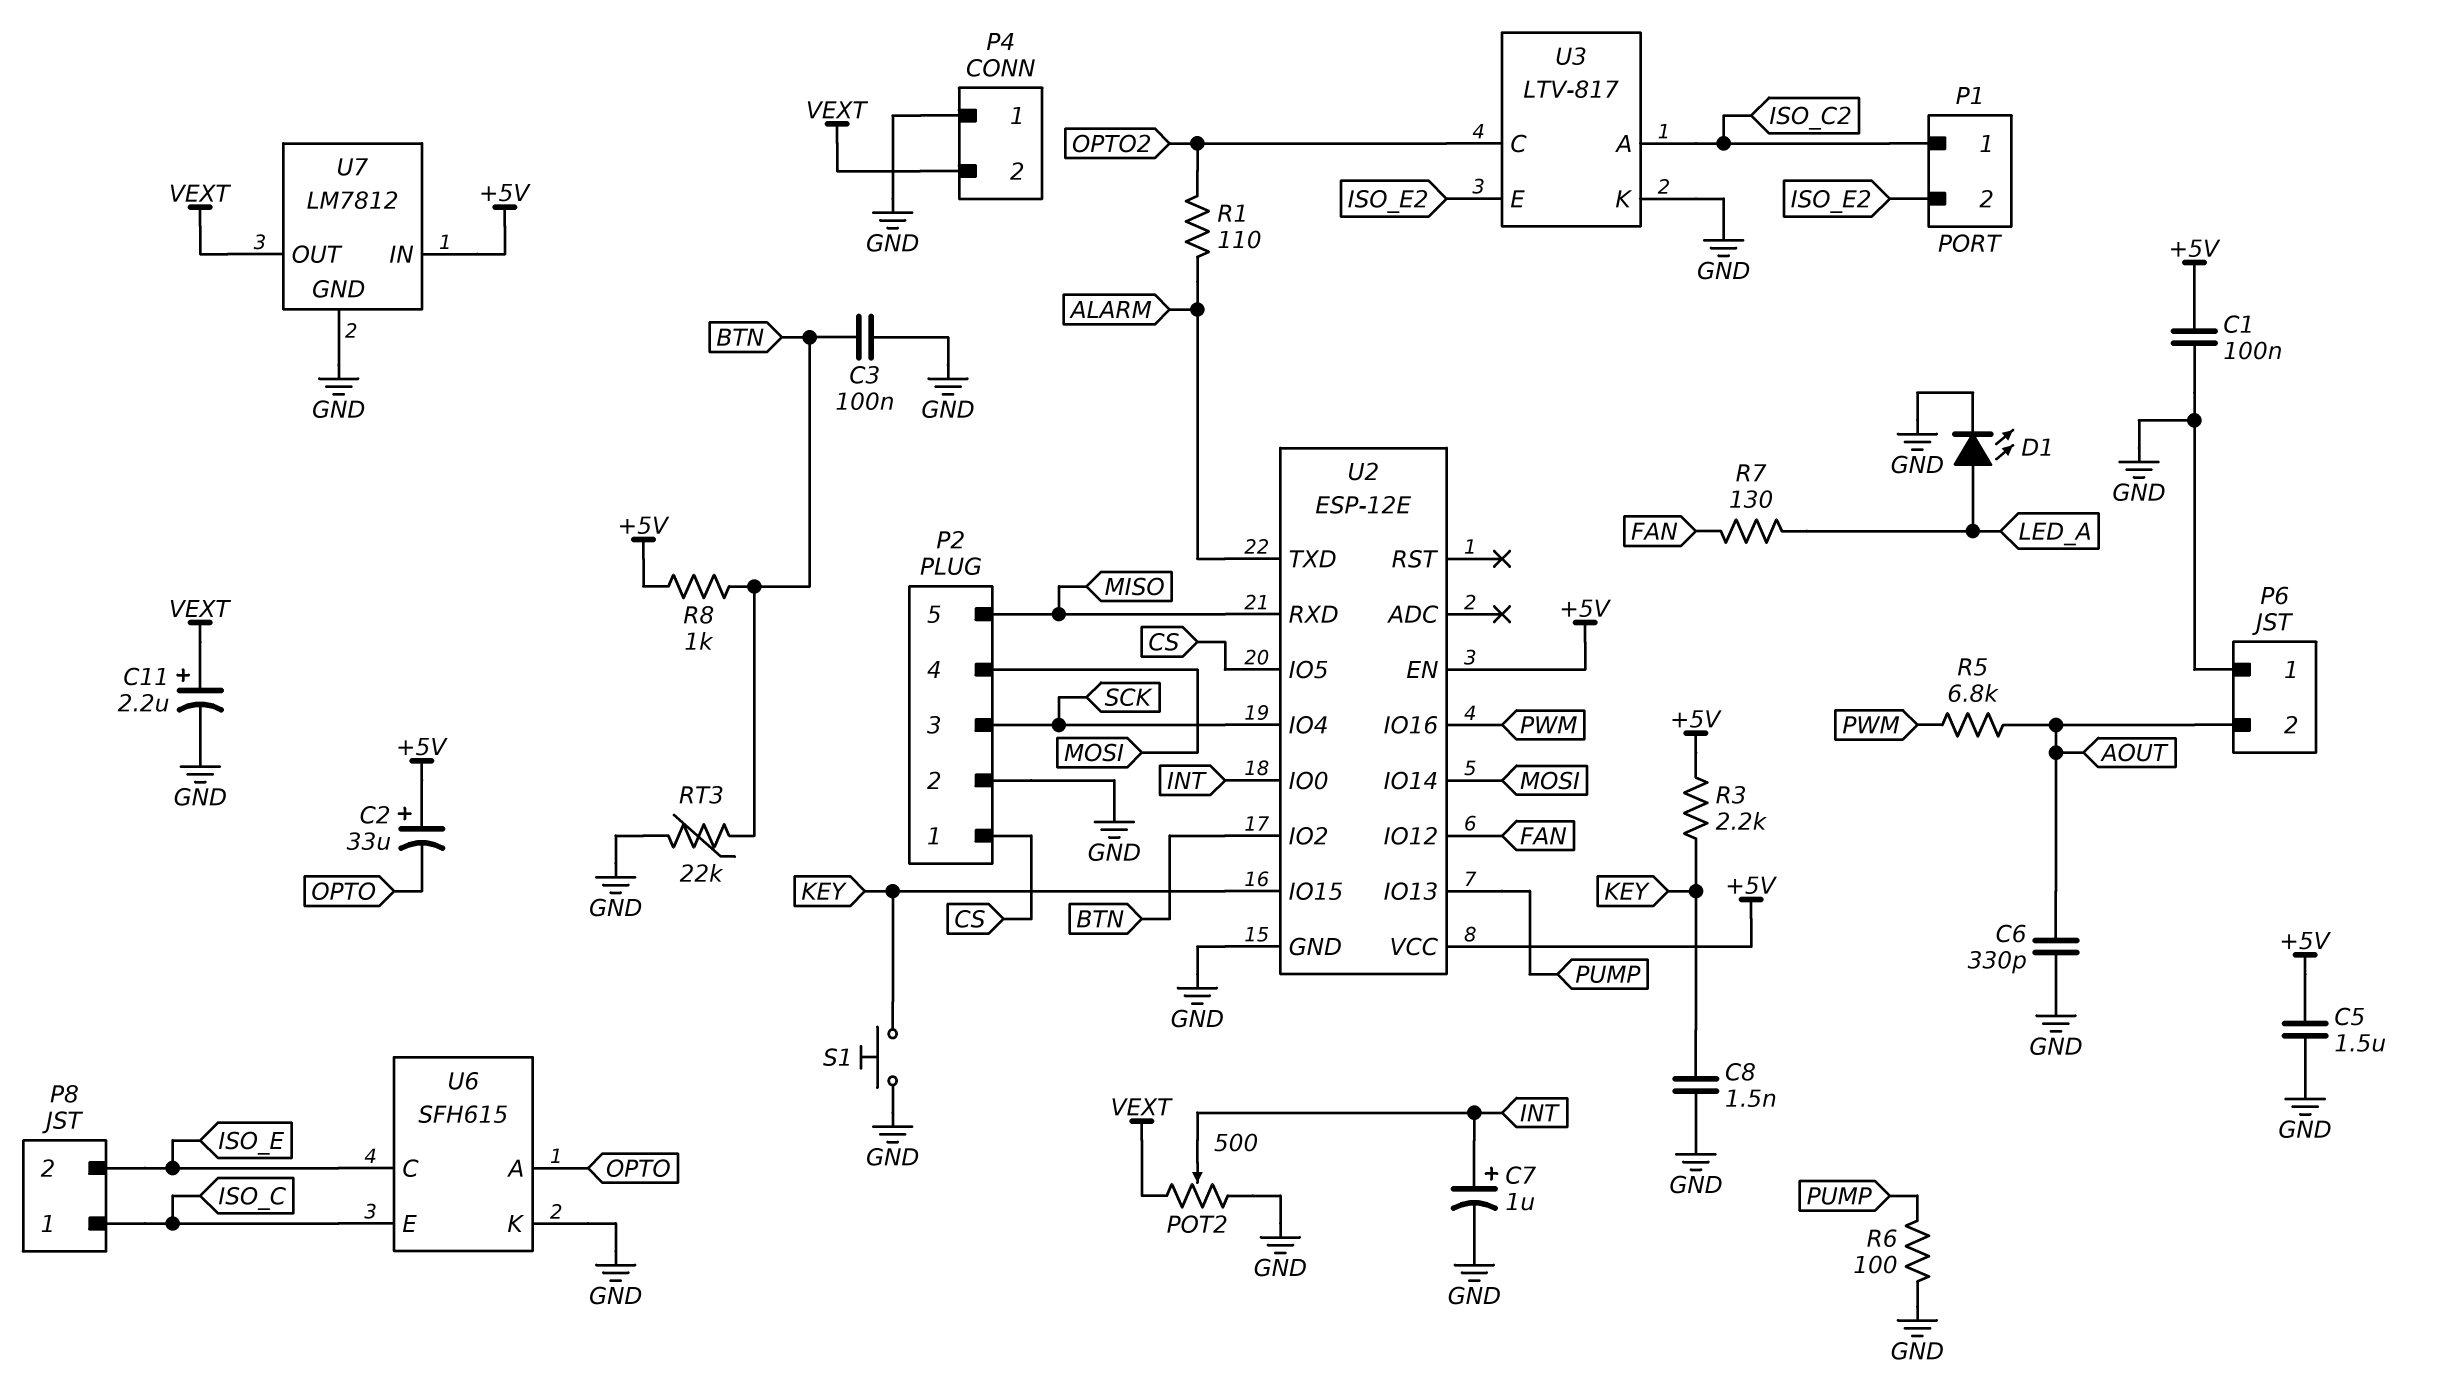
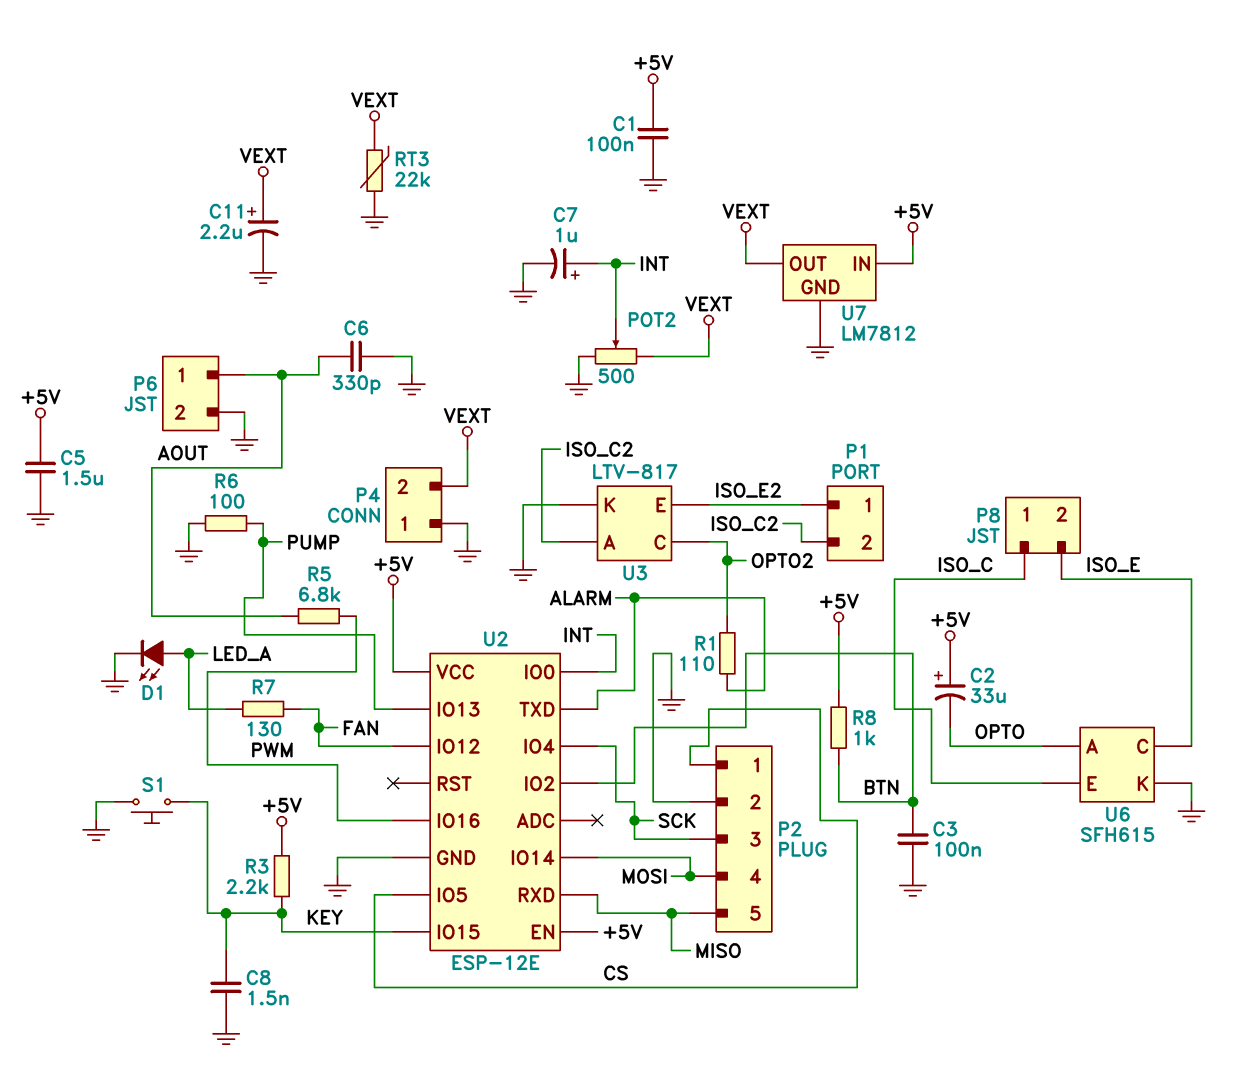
P1 pin 1: ISO_C2 -> ISO_E2
P1 pin 2: ISO_E2 -> ISO_C2
P6 pin 1: GND -> AOUT
P6 pin 2: AOUT -> GND
RT3: 22k (BTN, GND) -> 22k (GND, VEXT)

